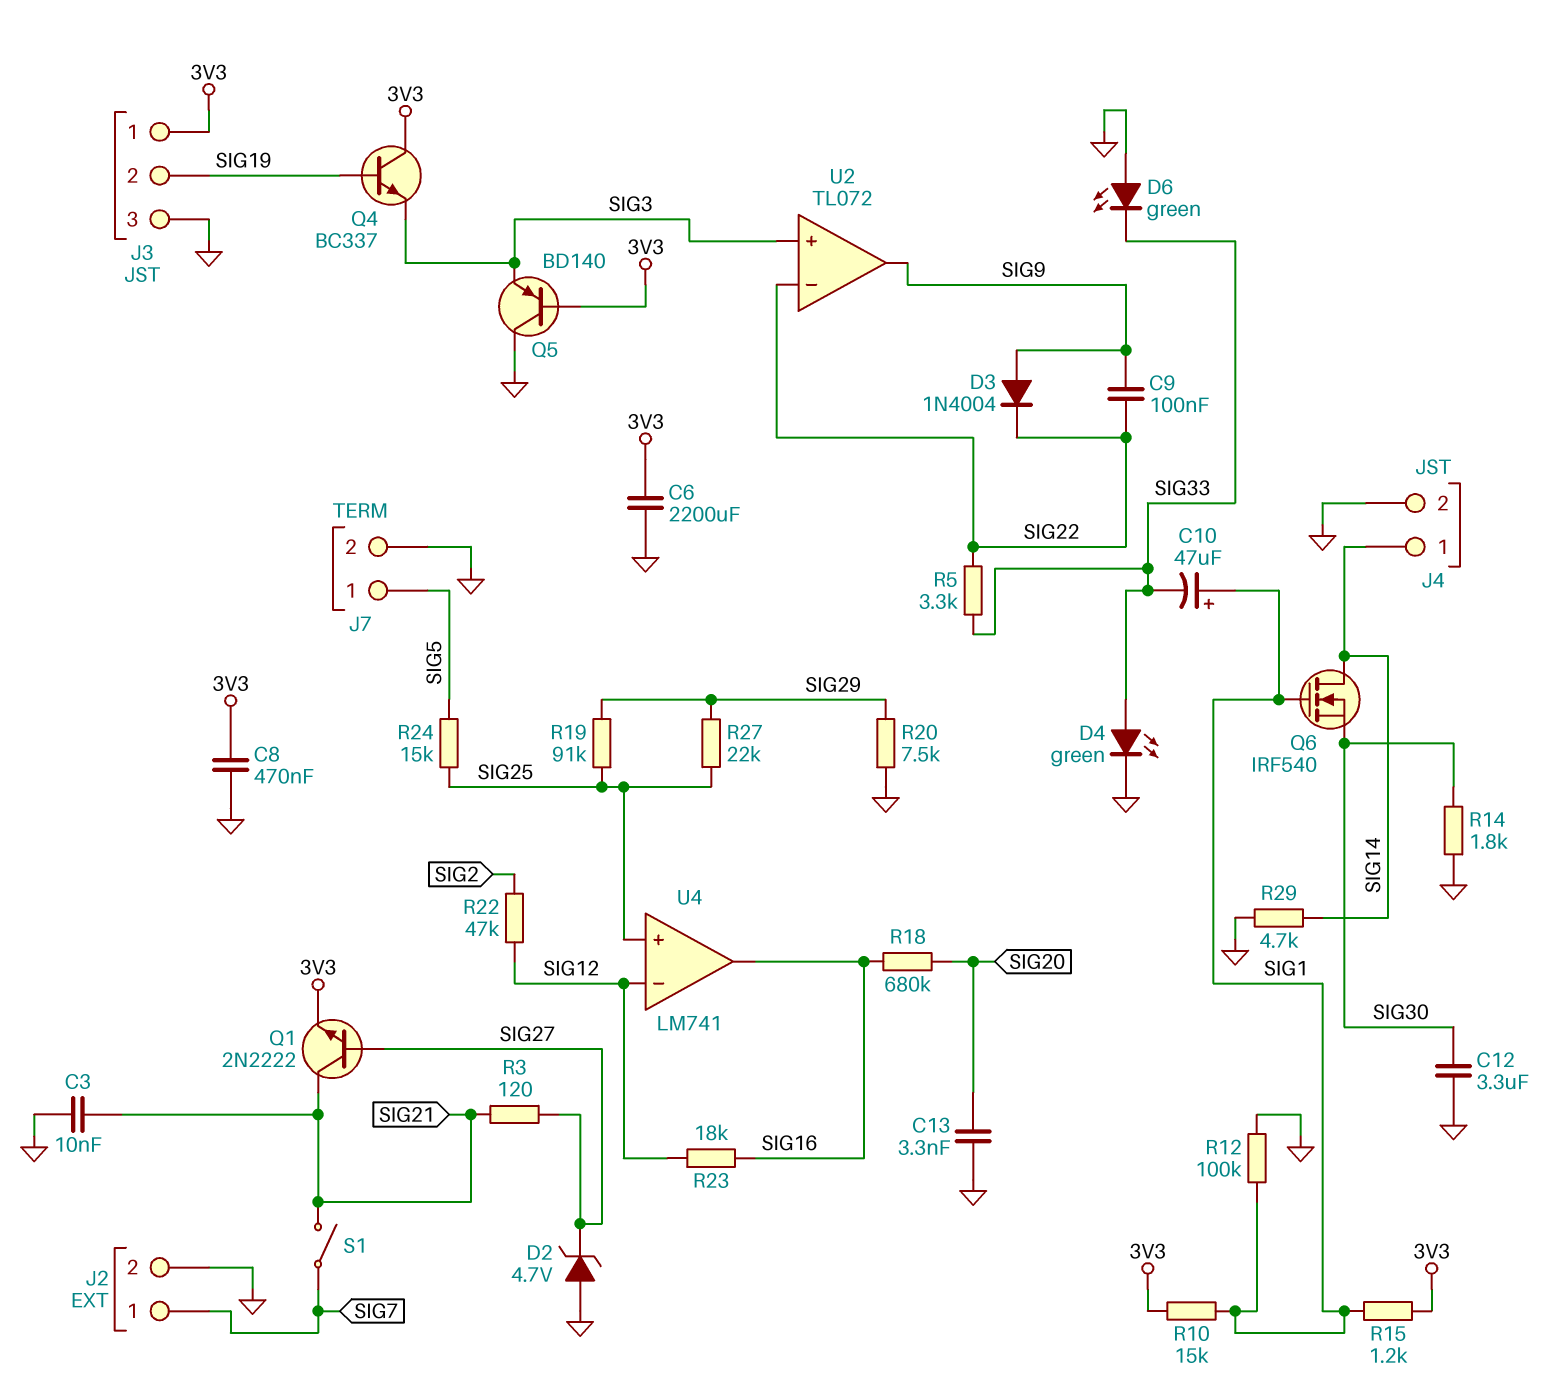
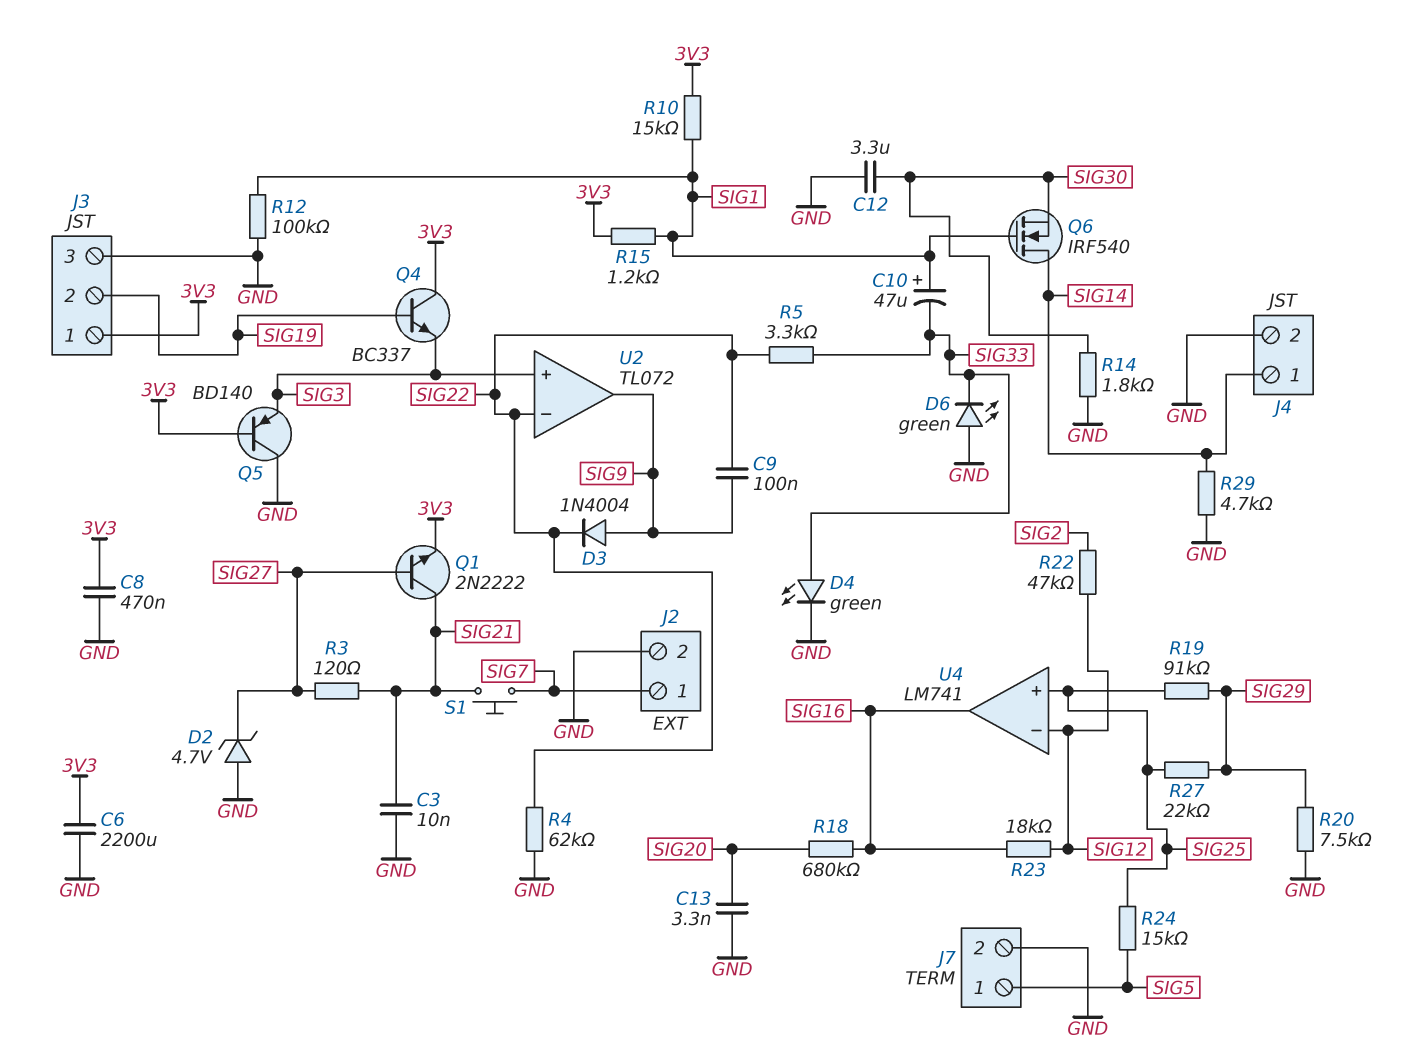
R4: none -> 62k (GND, SIG22)
S1: switch (SIG7, SIG21) -> button (SIG7, SIG21)

